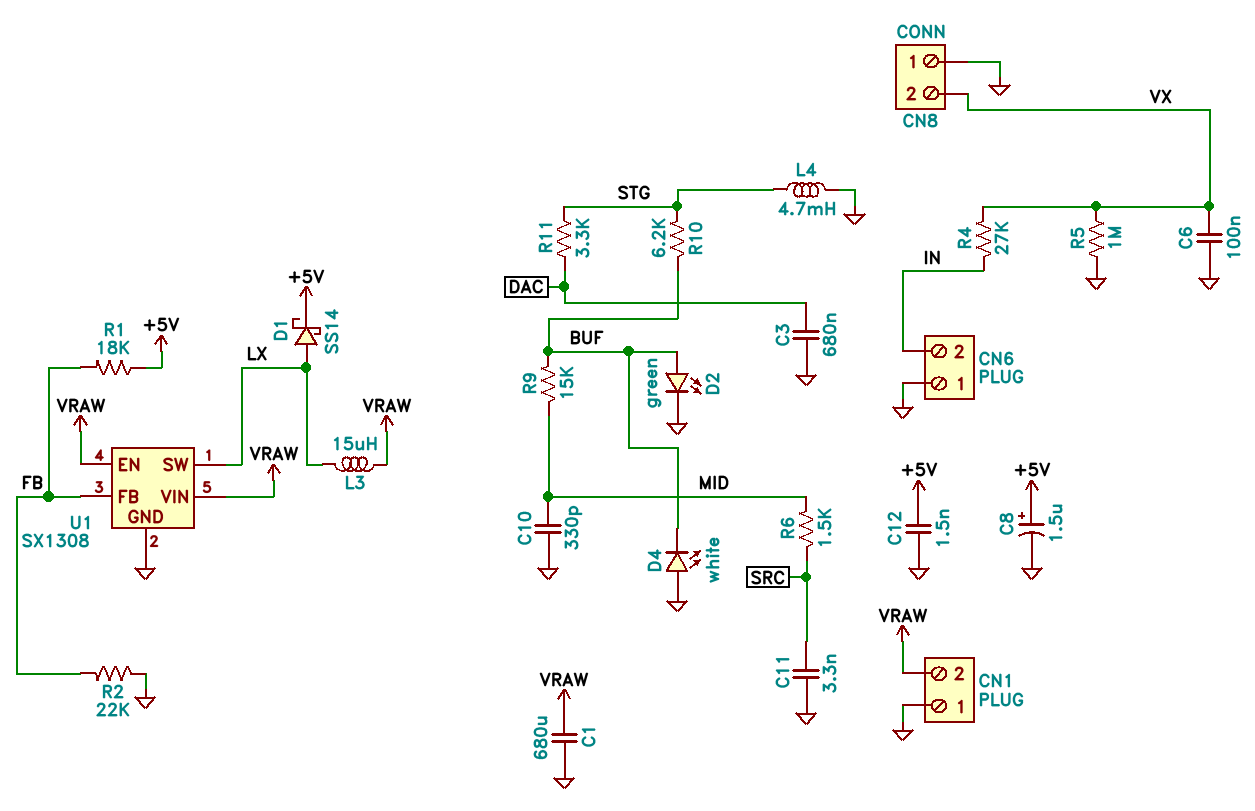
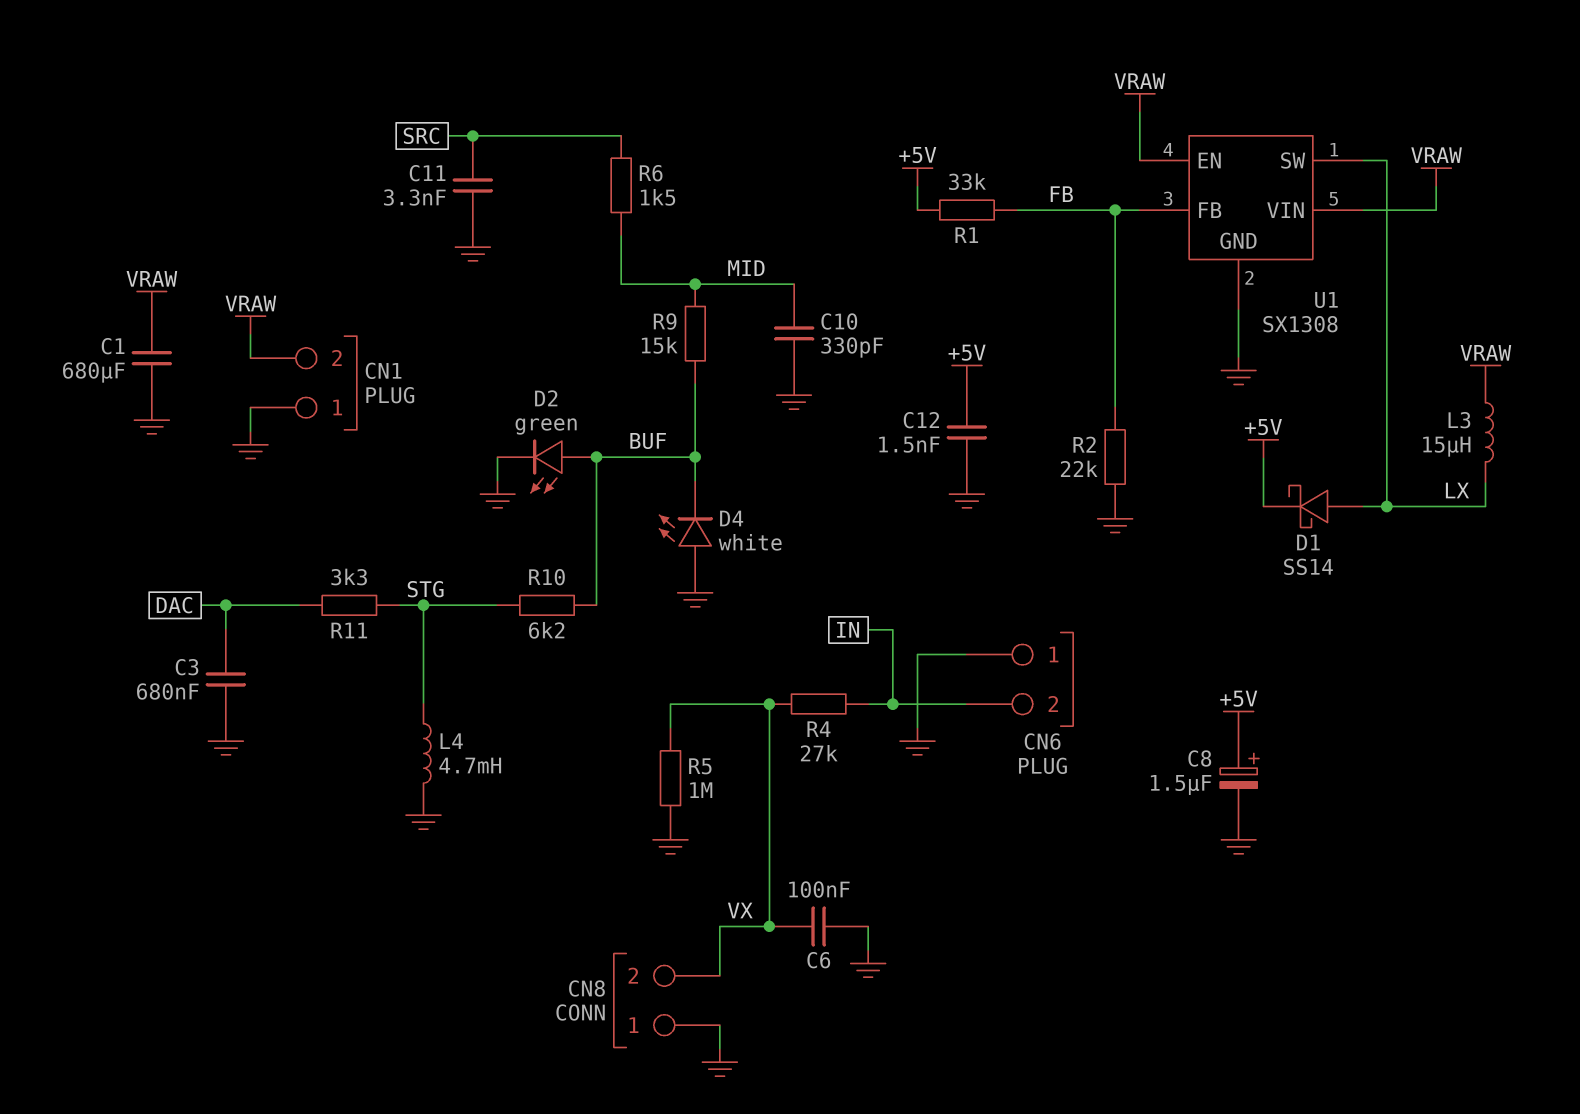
R1: 18k (+5V, FB) -> 33k (+5V, FB)

